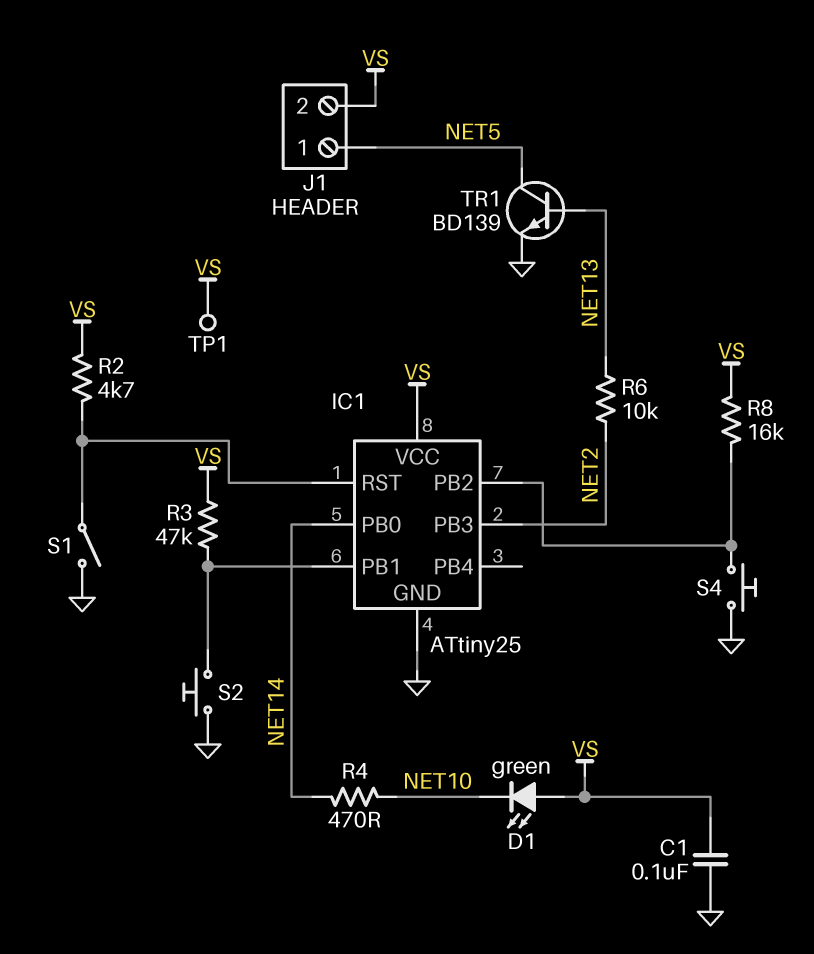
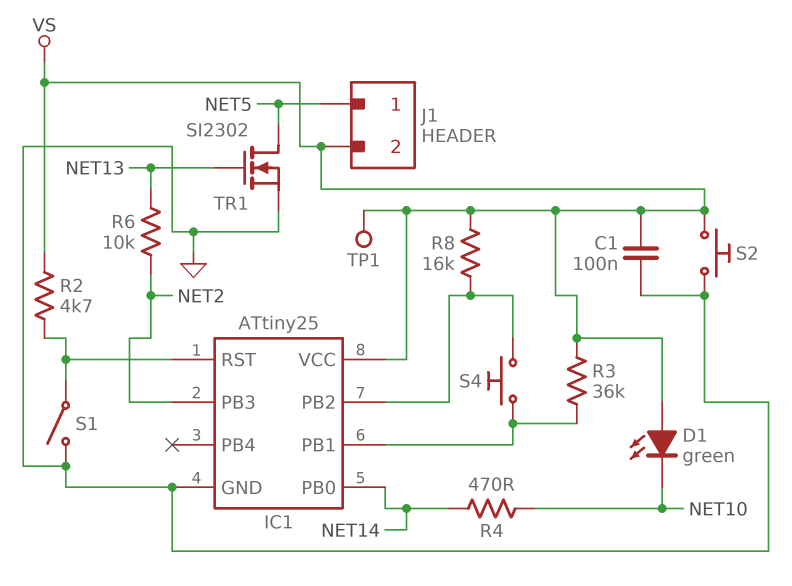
R3: 47k (IC1/PB1, VS) -> 36k (IC1/PB1, VS)
S2: button (GND, IC1/PB1) -> button (GND, VS)
S4: button (GND, IC1/PB2) -> button (IC1/PB1, IC1/PB2)
TR1: NPN BD139 (B NET13, C NET5, E GND) -> NMOS SI2302 (G NET13, D NET5, S GND)

